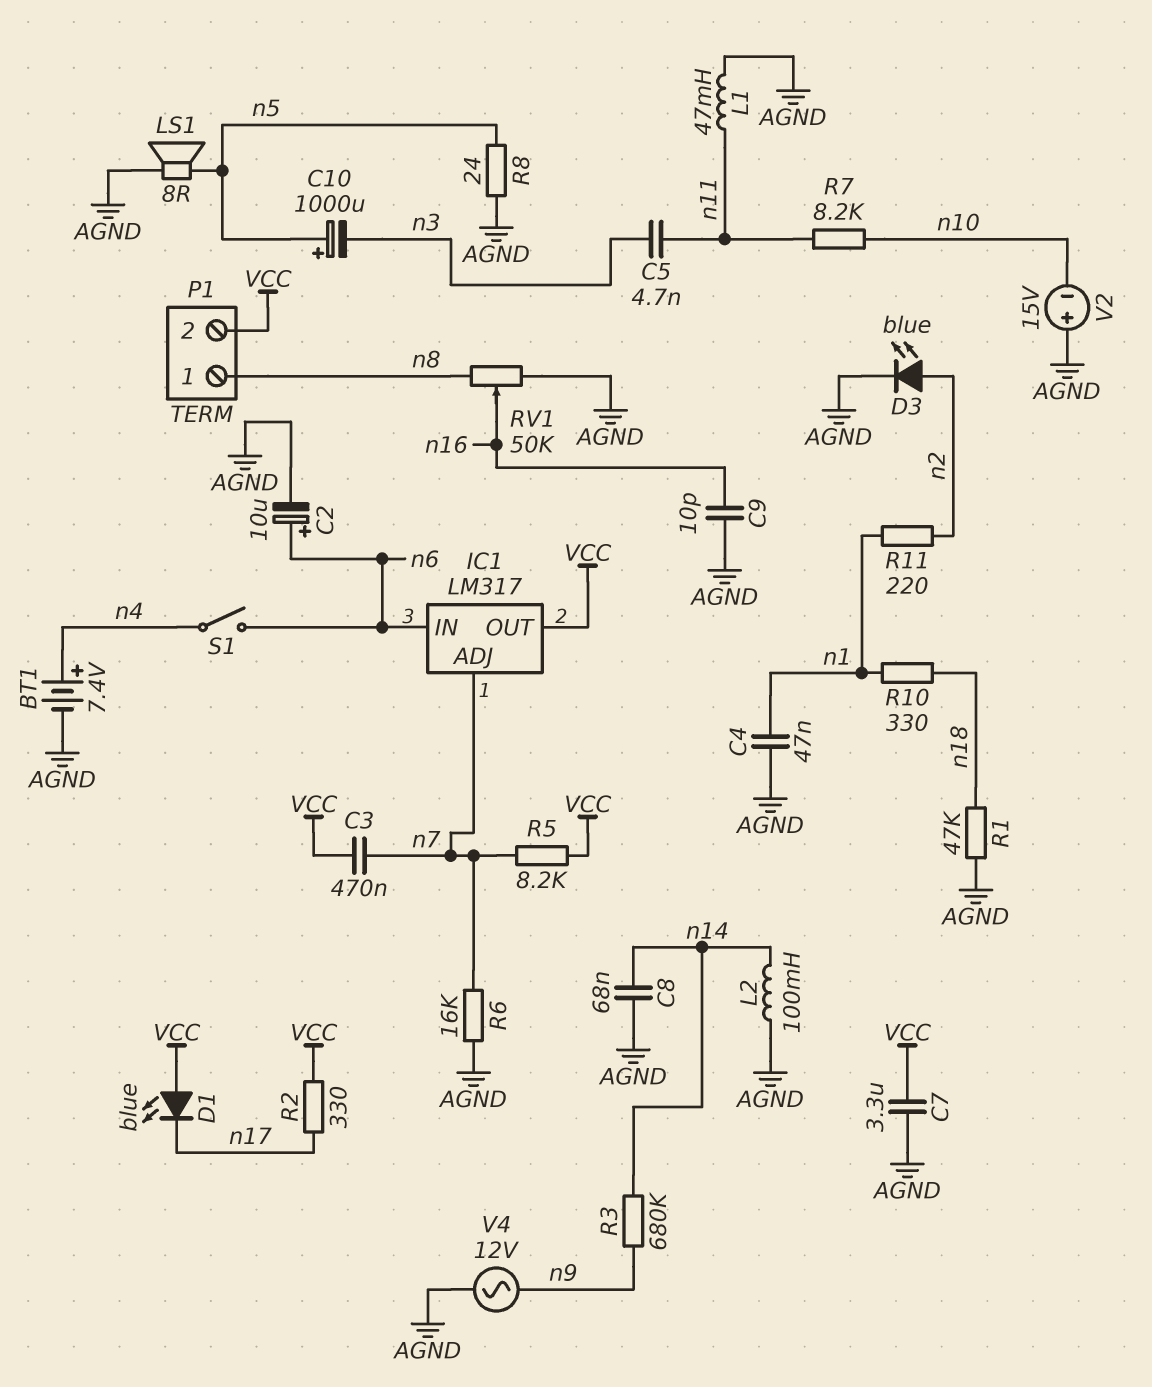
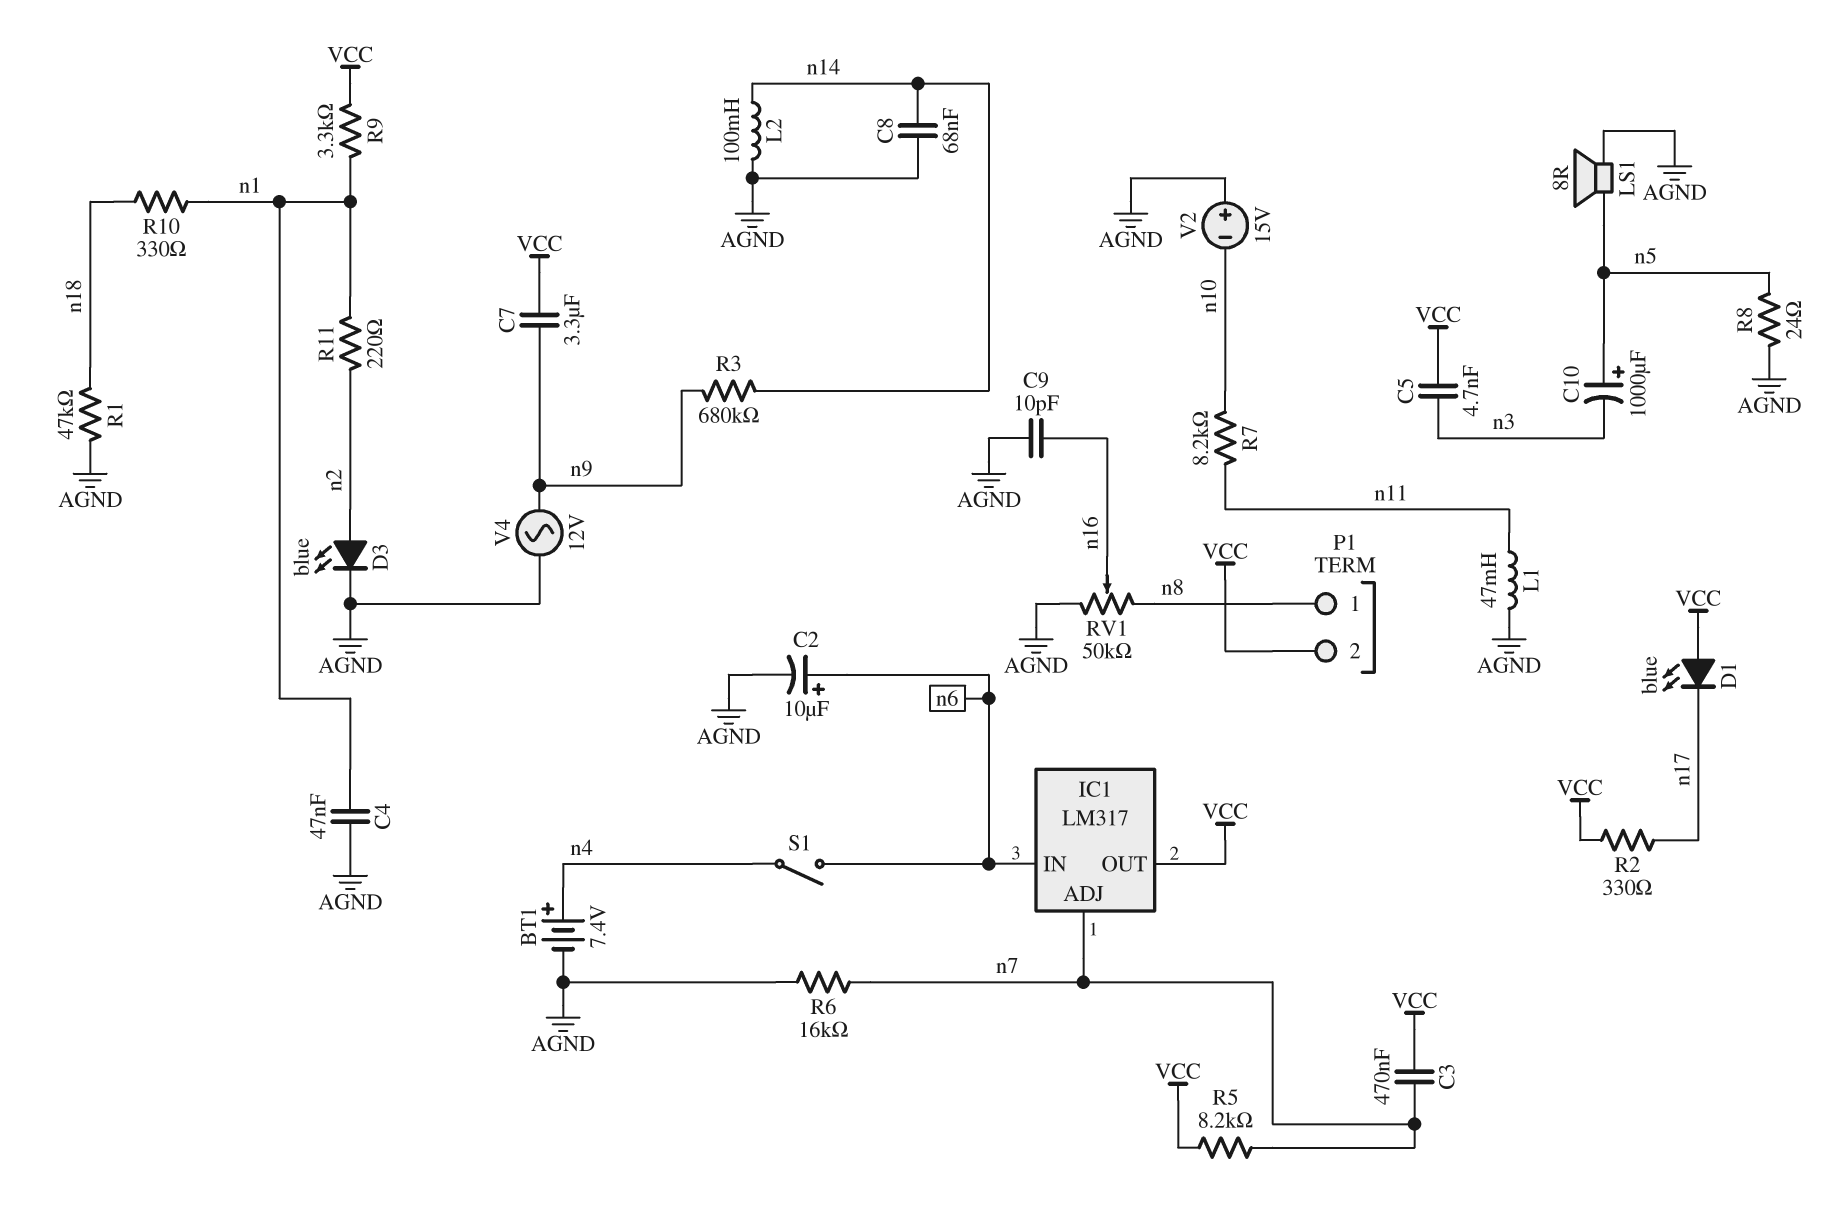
C5: 4.7nF (n3, n11) -> 4.7nF (VCC, n3)
C7: 3.3uF (AGND, VCC) -> 3.3uF (VCC, n9)
R9: none -> 3.3k (VCC, n1)

